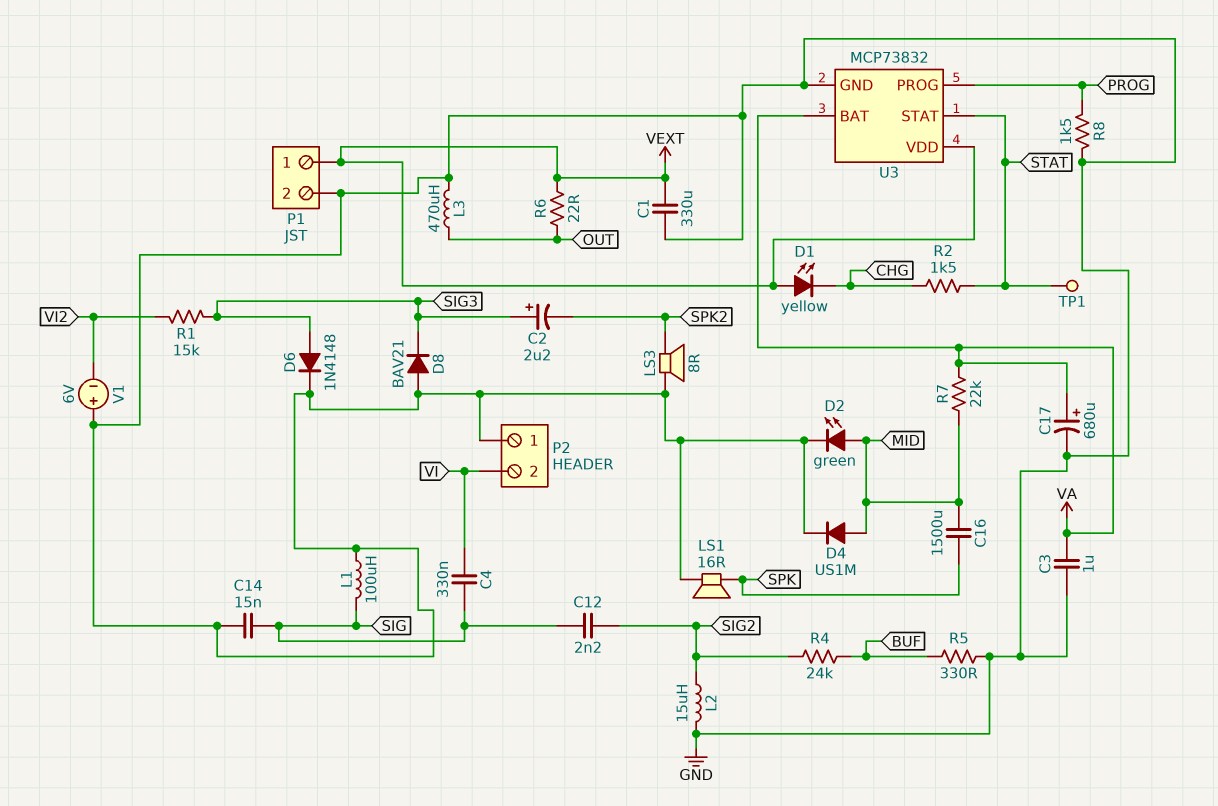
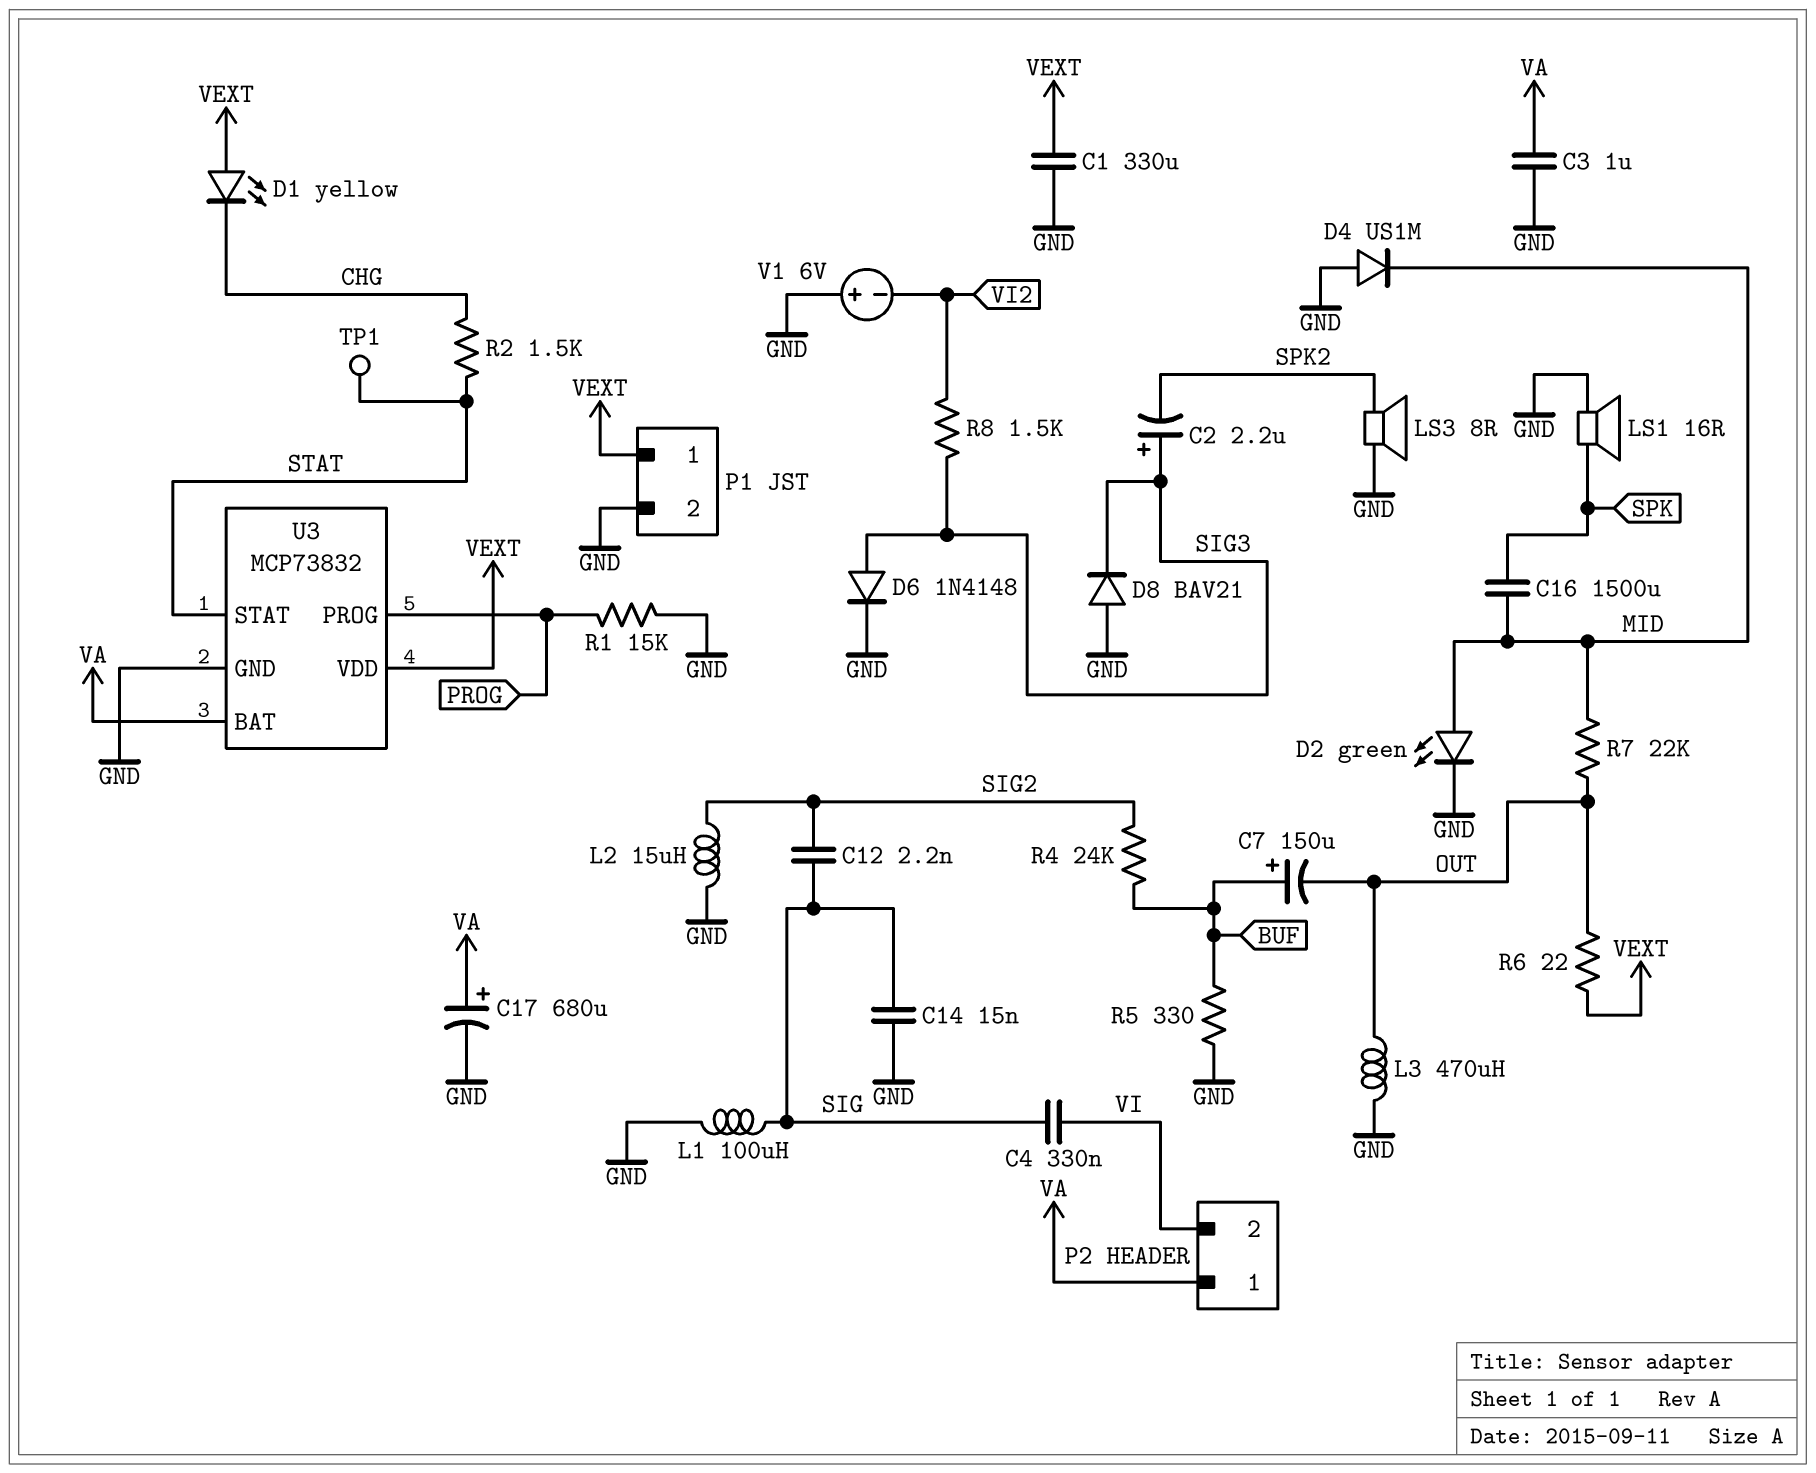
C7: none -> 150uF (plus BUF, minus OUT)
D4: diode US1M (A MID, K GND) -> diode US1M (A GND, K MID)
P2 pin 1: GND -> VA
R1: 15k (SIG3, VI2) -> 15k (GND, PROG)
R7: 22k (MID, VA) -> 22k (MID, OUT)
R8: 1.5k (GND, PROG) -> 1.5k (SIG3, VI2)

